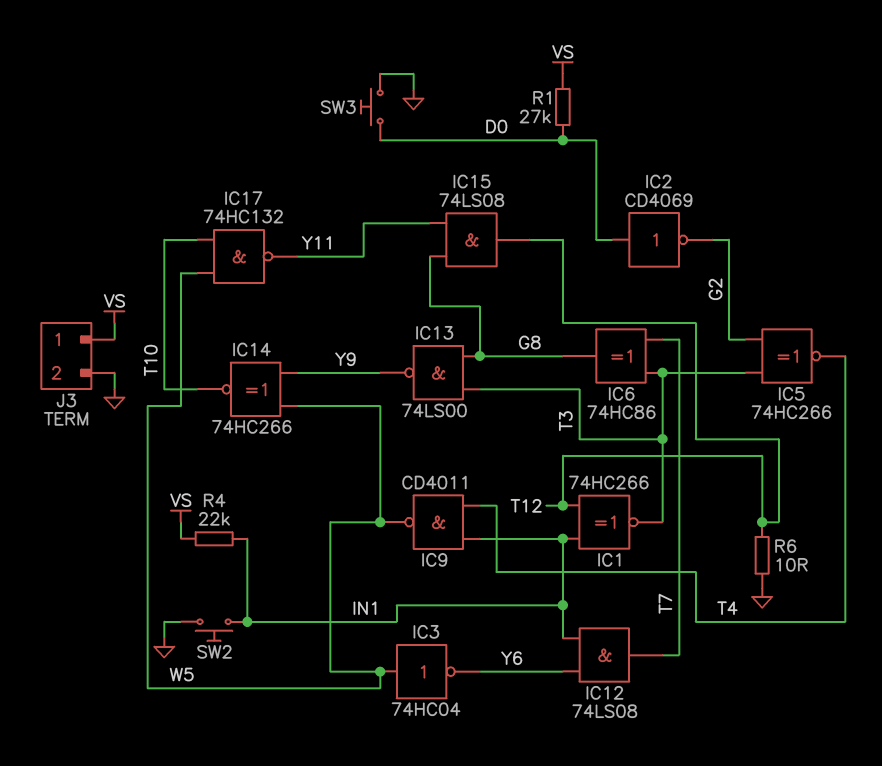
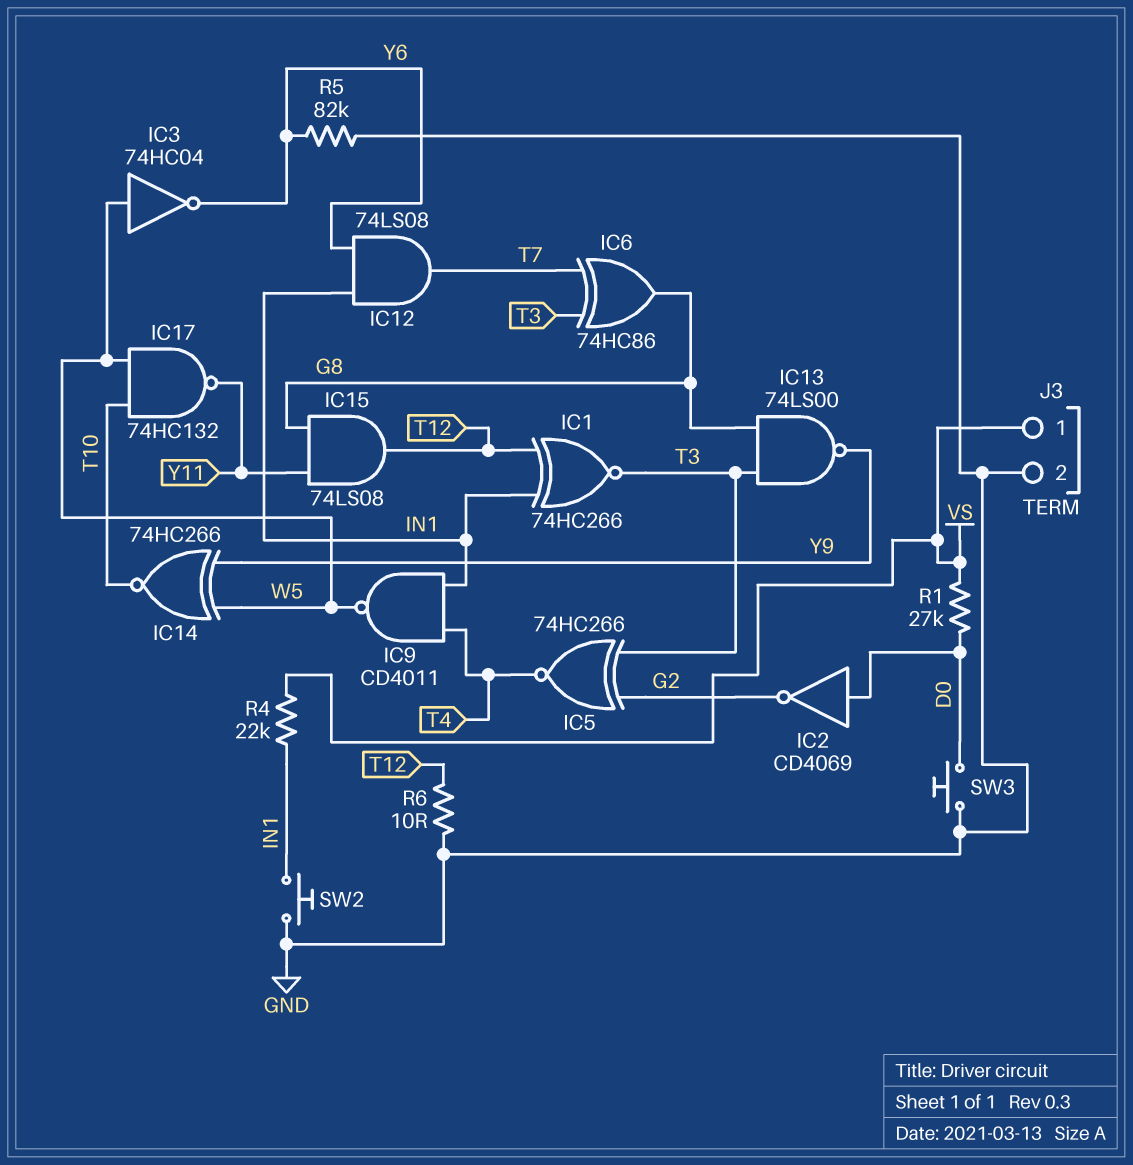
R5: none -> 82k (GND, Y6)

